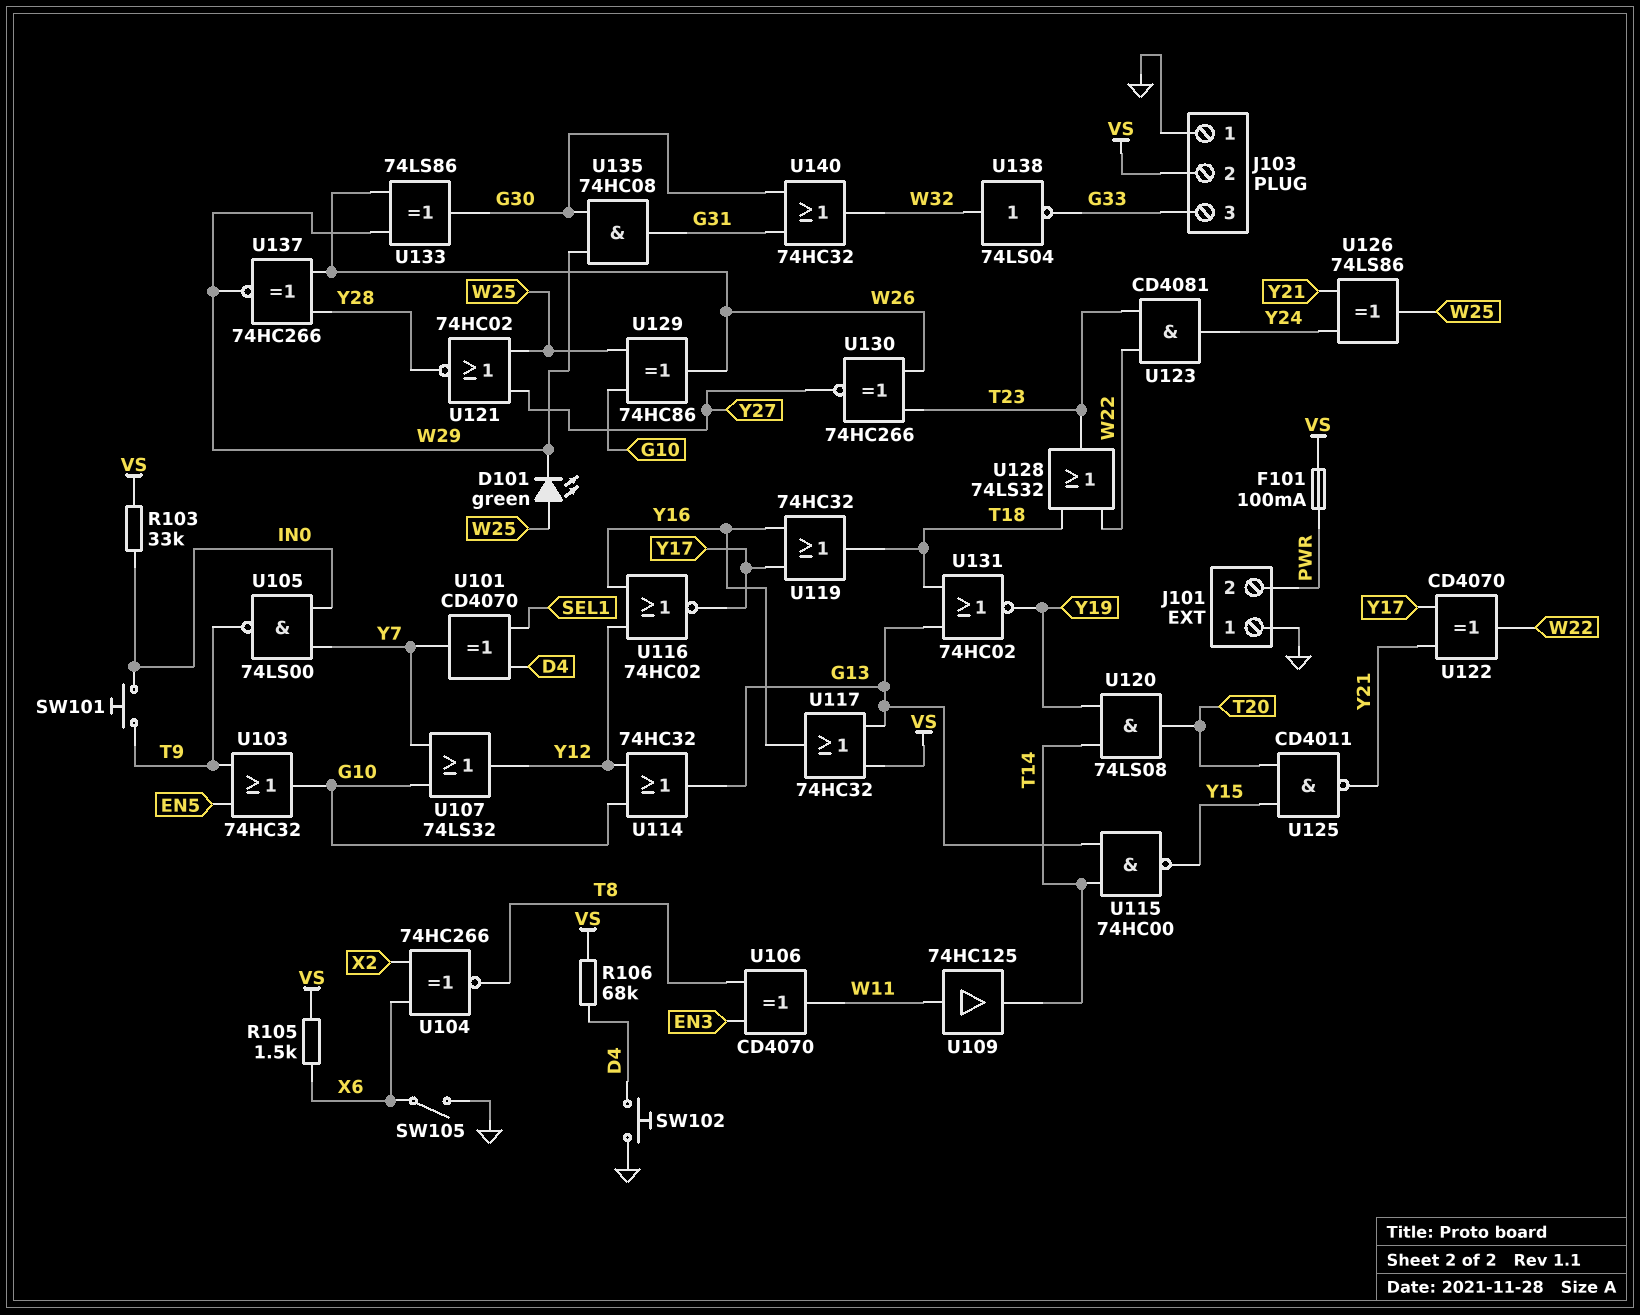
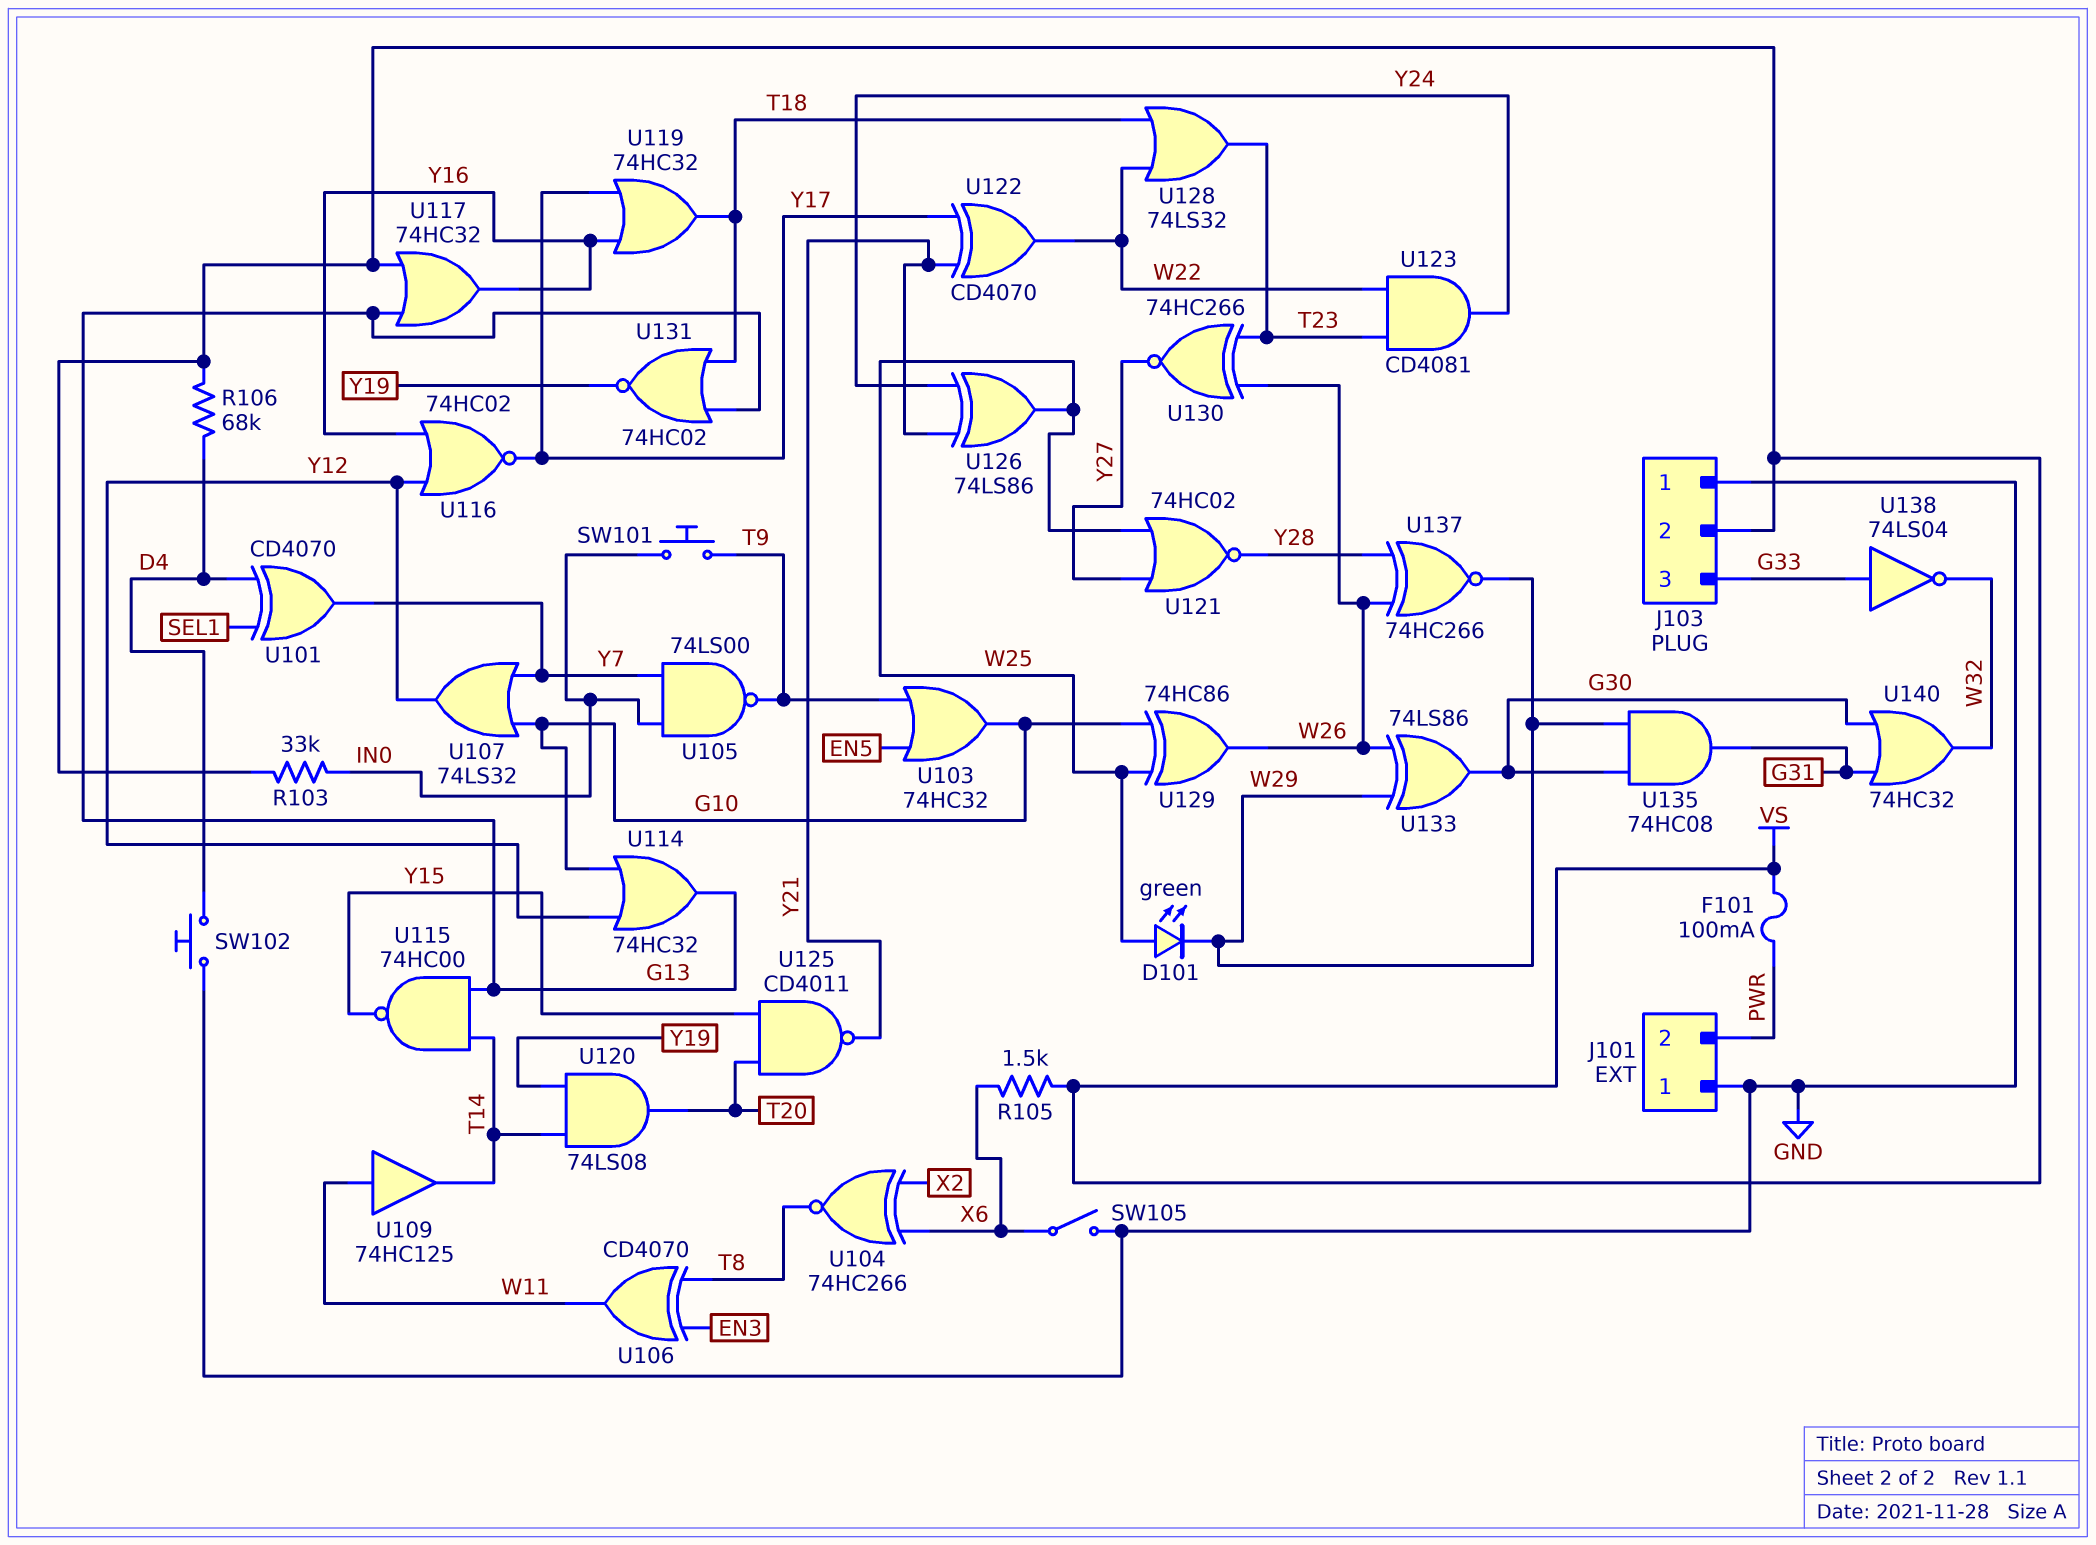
U138: NOT 74LS04 (in W32, out G33) -> NOT 74LS04 (in G33, out W32)

